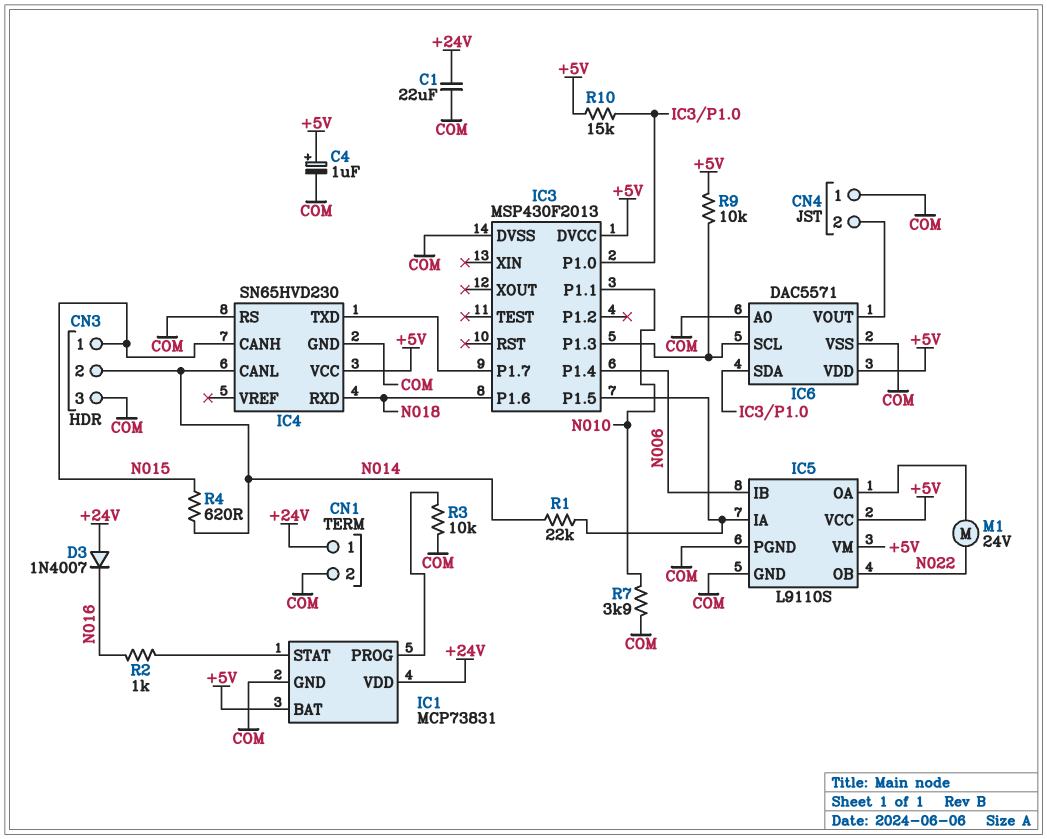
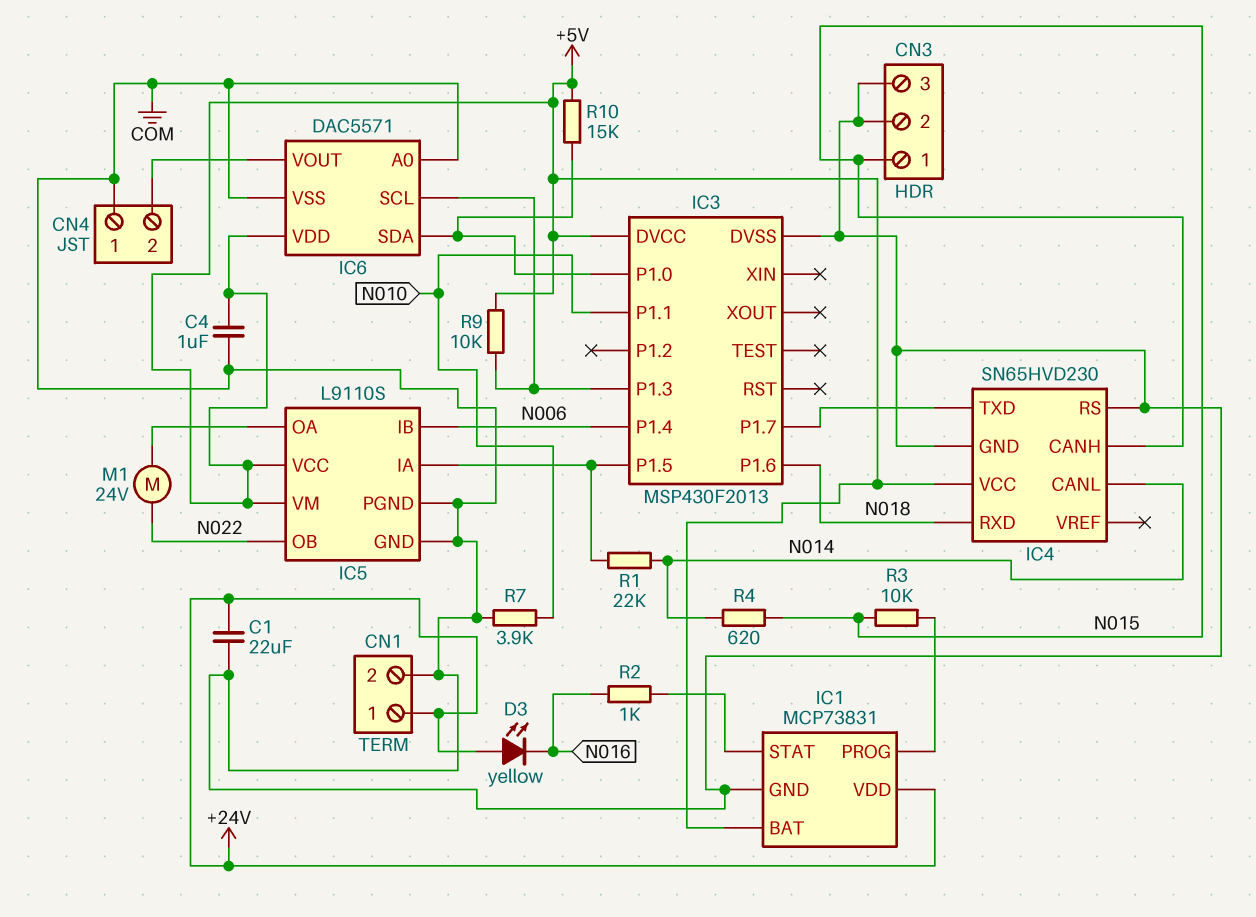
C4: 1uF (plus +5V, minus COM) -> 1uF (+5V, COM)
CN3 pin 2: N014 -> COM
D3: diode 1N4007 (A +24V, K N016) -> LED yellow (A +24V, K N016)
R3: 10k (COM, IC1/PROG) -> 10k (IC1/PROG, N015)

